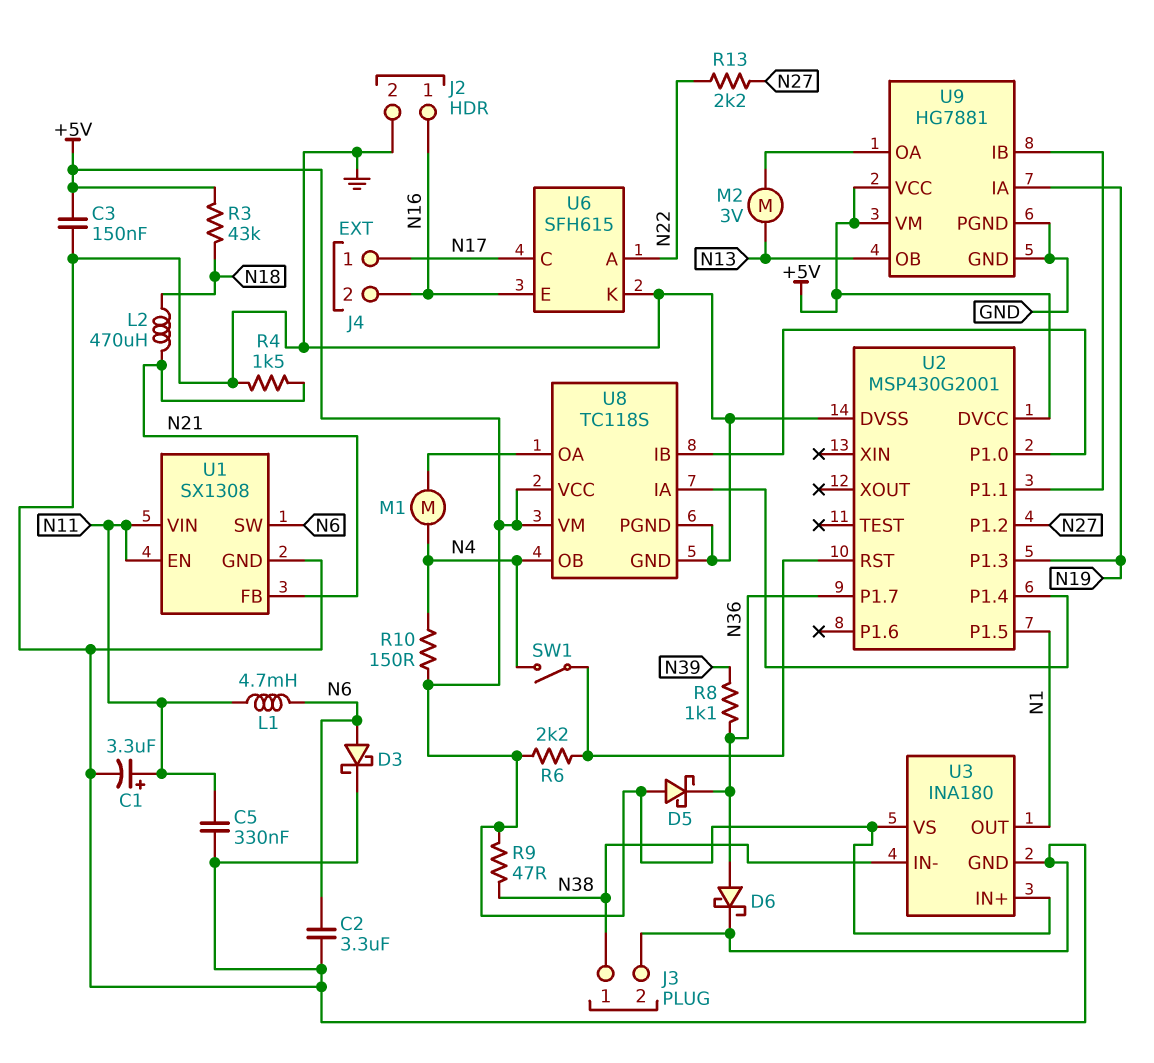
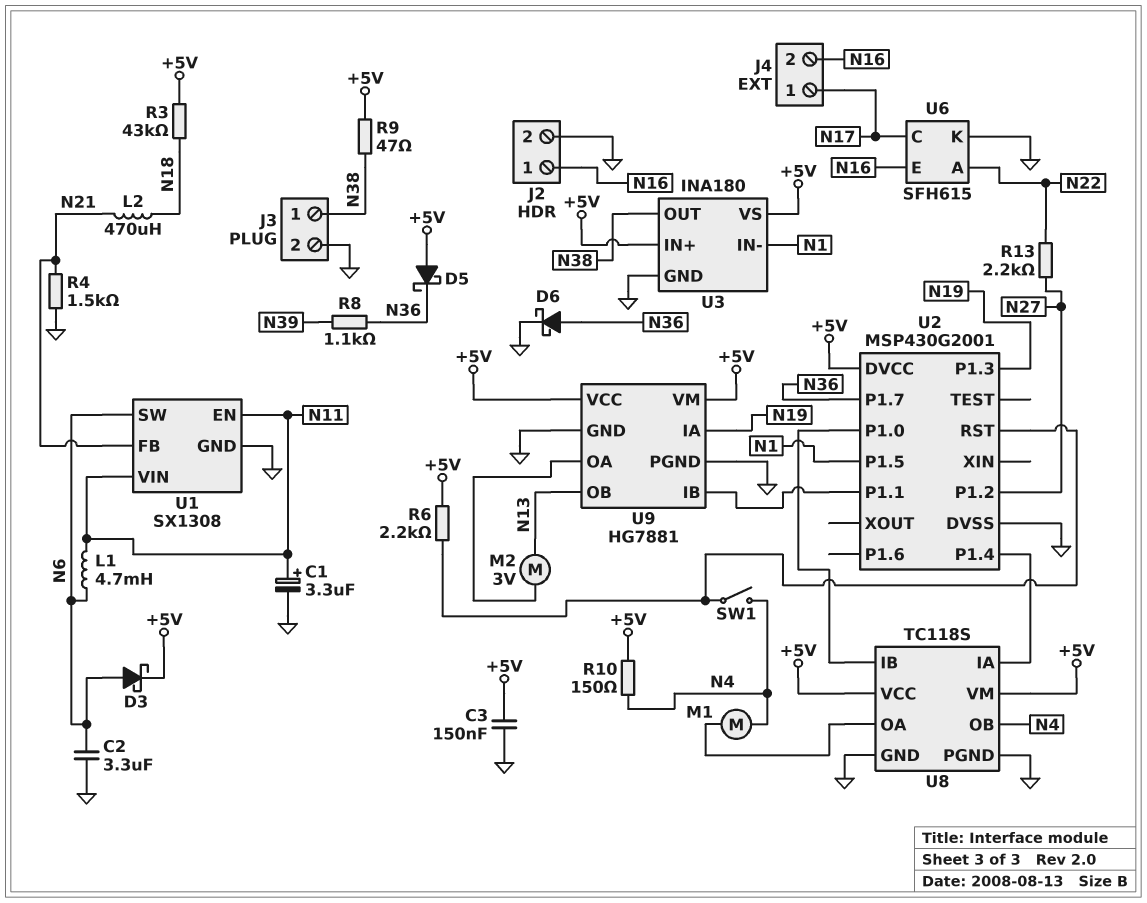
C5: 330nF (GND, N11) -> none
D3: schottky (A N6, K GND) -> schottky (A N6, K +5V)
U3 pin IN-: N38 -> N1
U3 pin OUT: N1 -> N38

